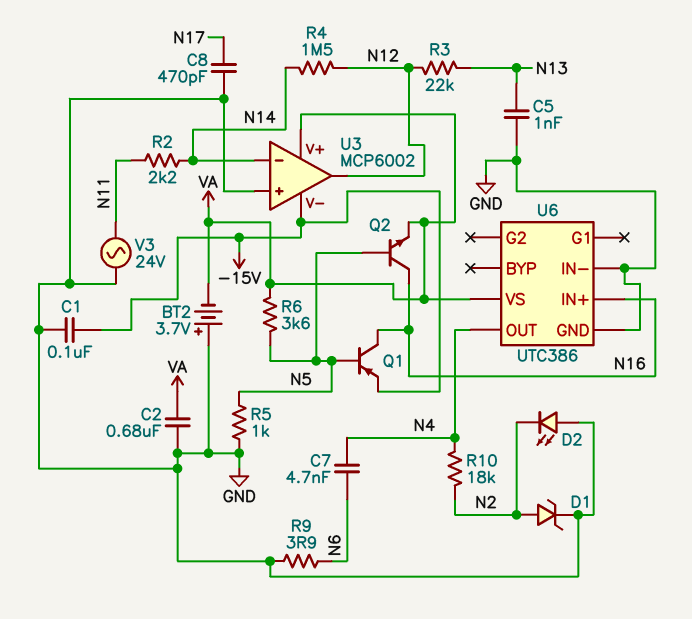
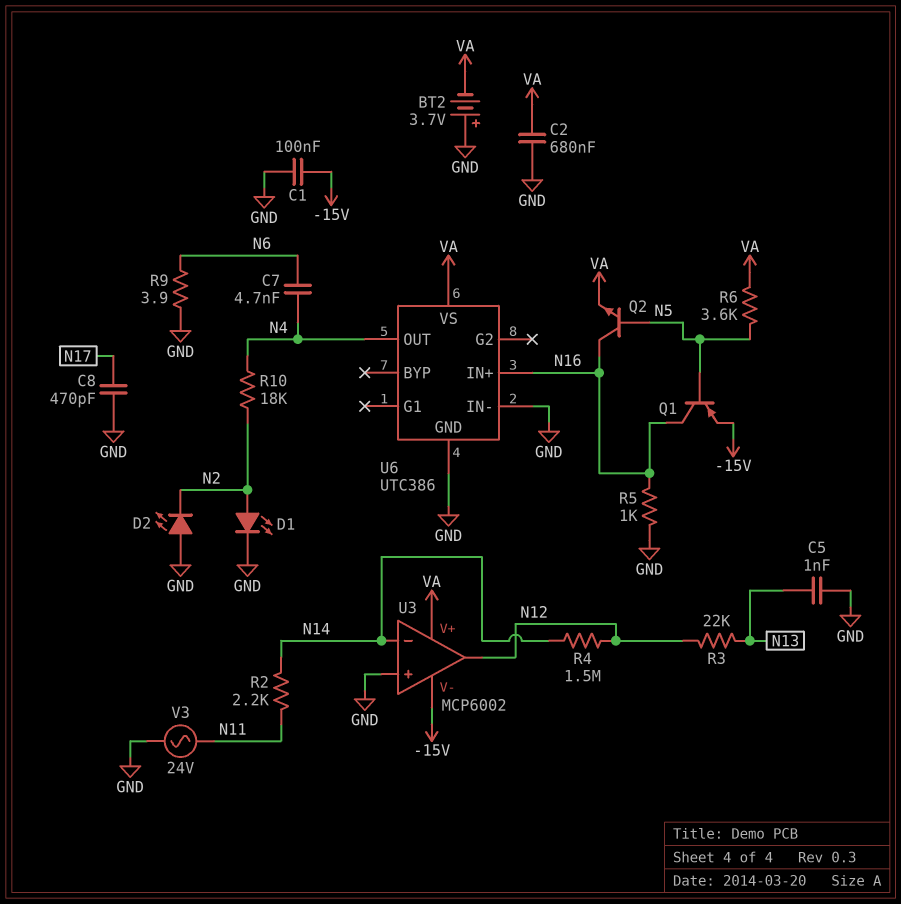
D1: zener (A N2, K GND) -> LED (A N2, K GND)
R5: 1k (GND, N5) -> 1k (GND, N16)

